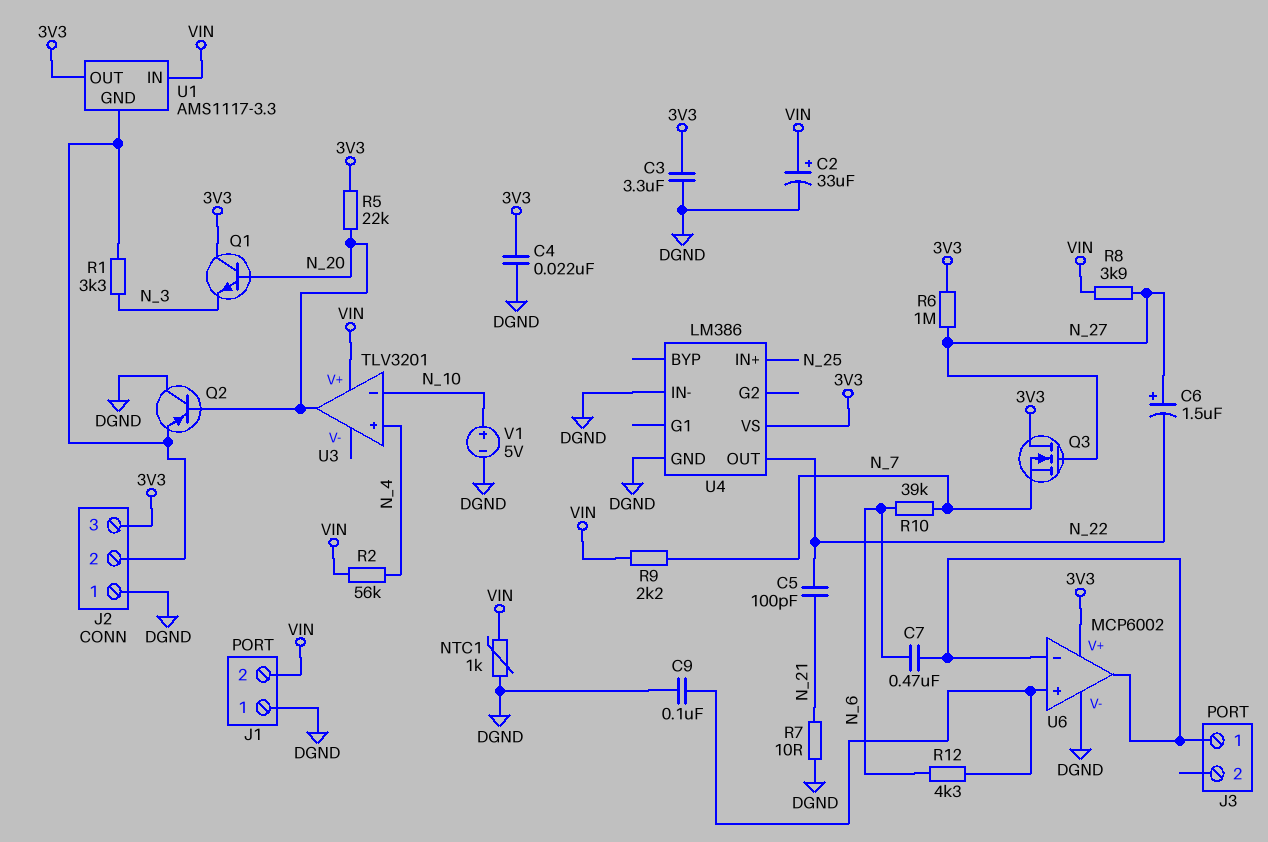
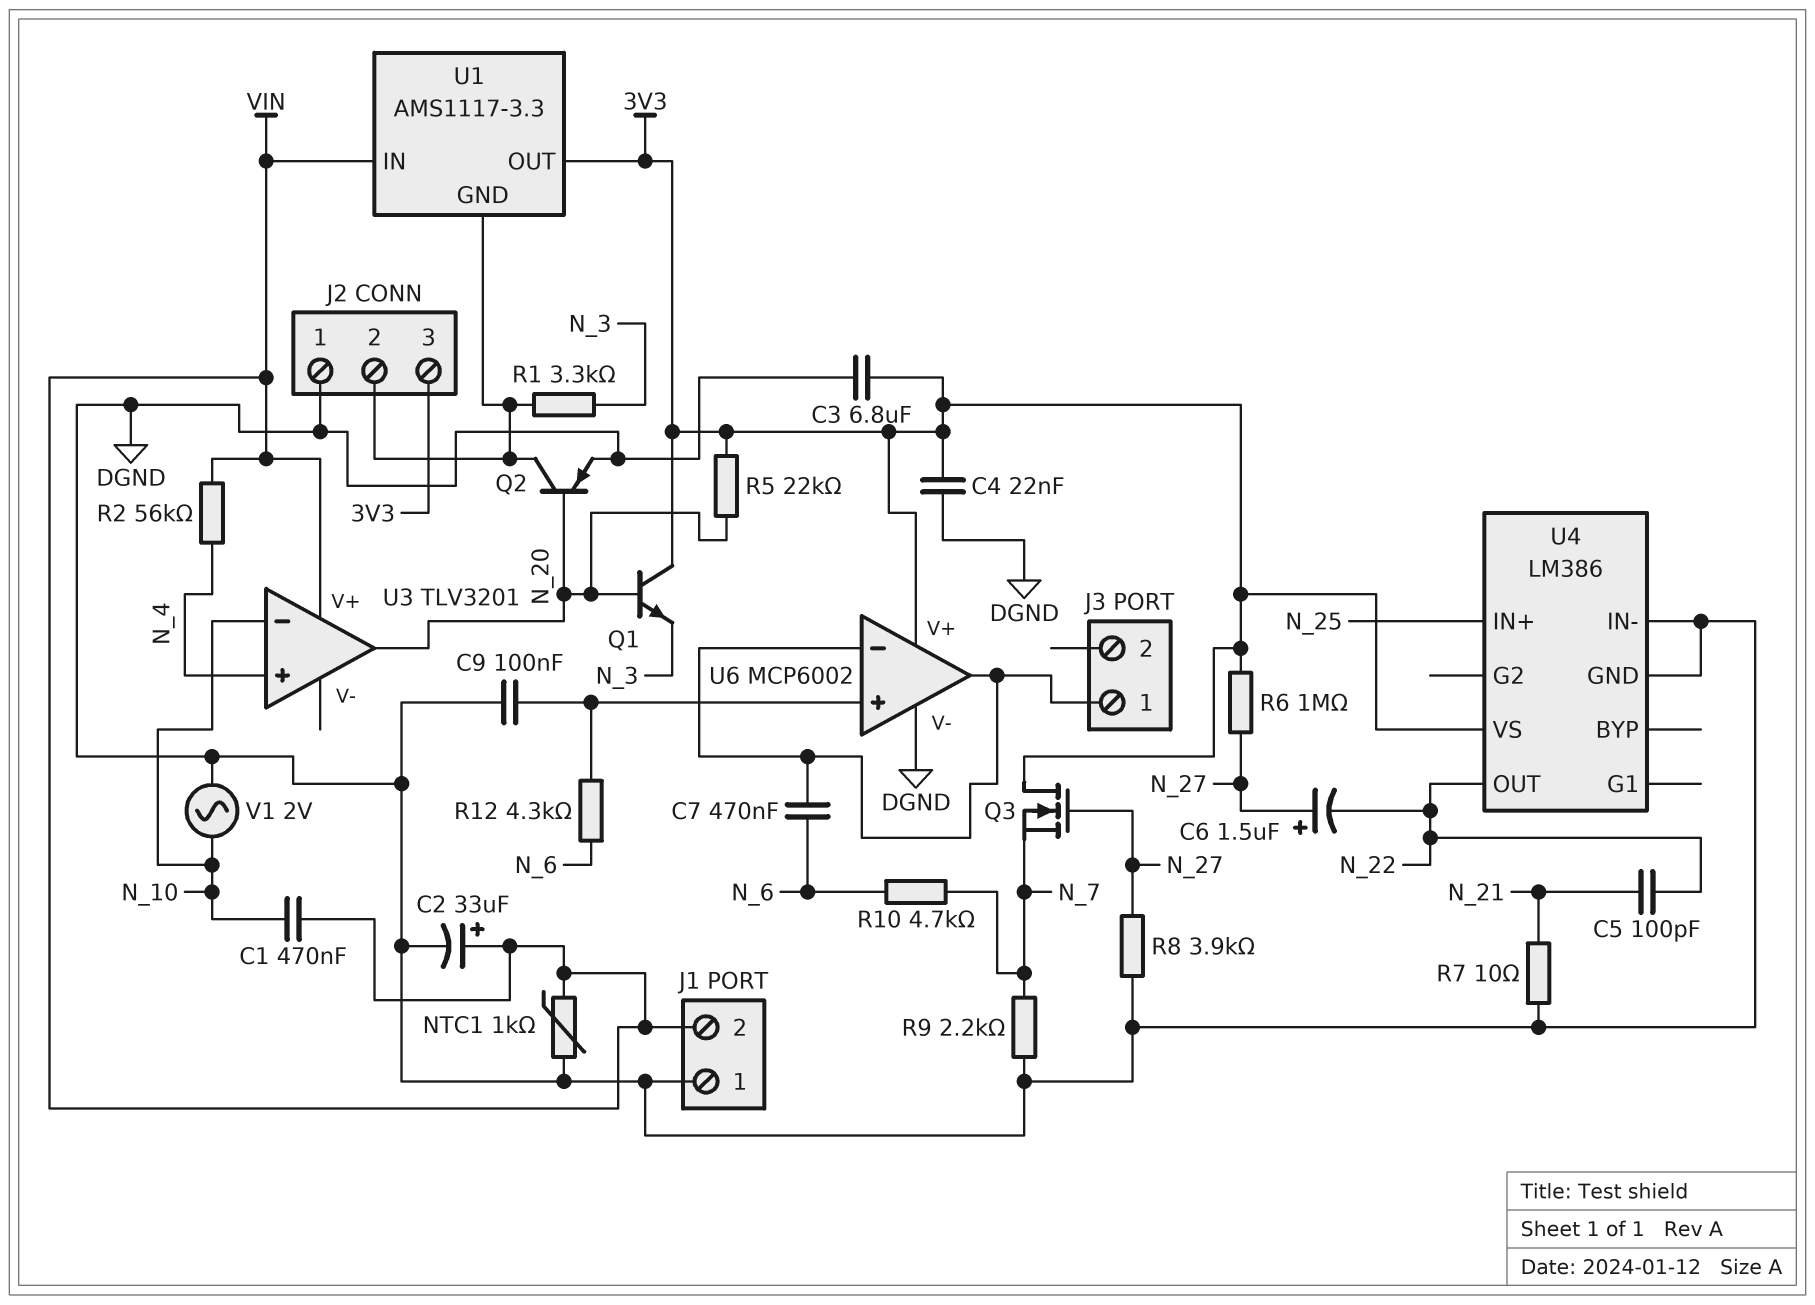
C1: none -> 470nF (N_10, VIN)
C3: 3.3uF (3V3, DGND) -> 6.8uF (3V3, DGND)
Q2: PNP (B N_20, C DGND, E J2/2) -> PNP (B N_20, C J2/2, E DGND)
R8: 3.9k (N_27, VIN) -> 3.9k (DGND, N_27)
R9: 2.2k (N_7, VIN) -> 2.2k (DGND, N_7)
R10: 39k (N_6, N_7) -> 4.7k (N_6, N_7)
V1: 5V (plus N_10, minus DGND) -> AC 2V (DGND, N_10)

